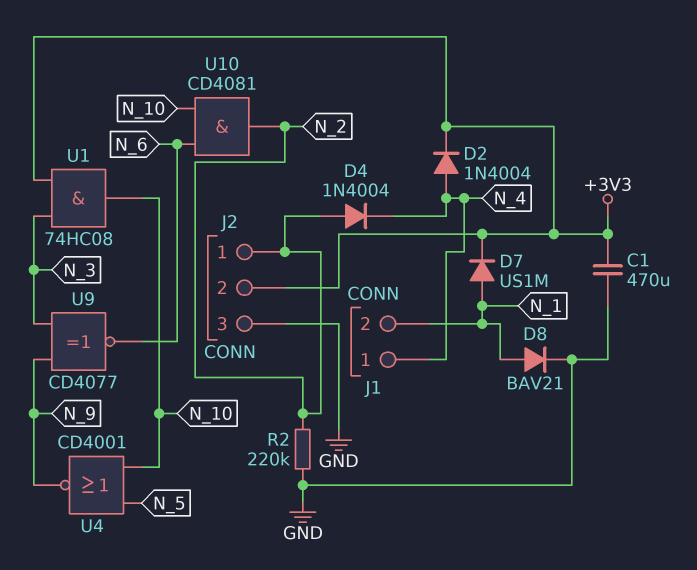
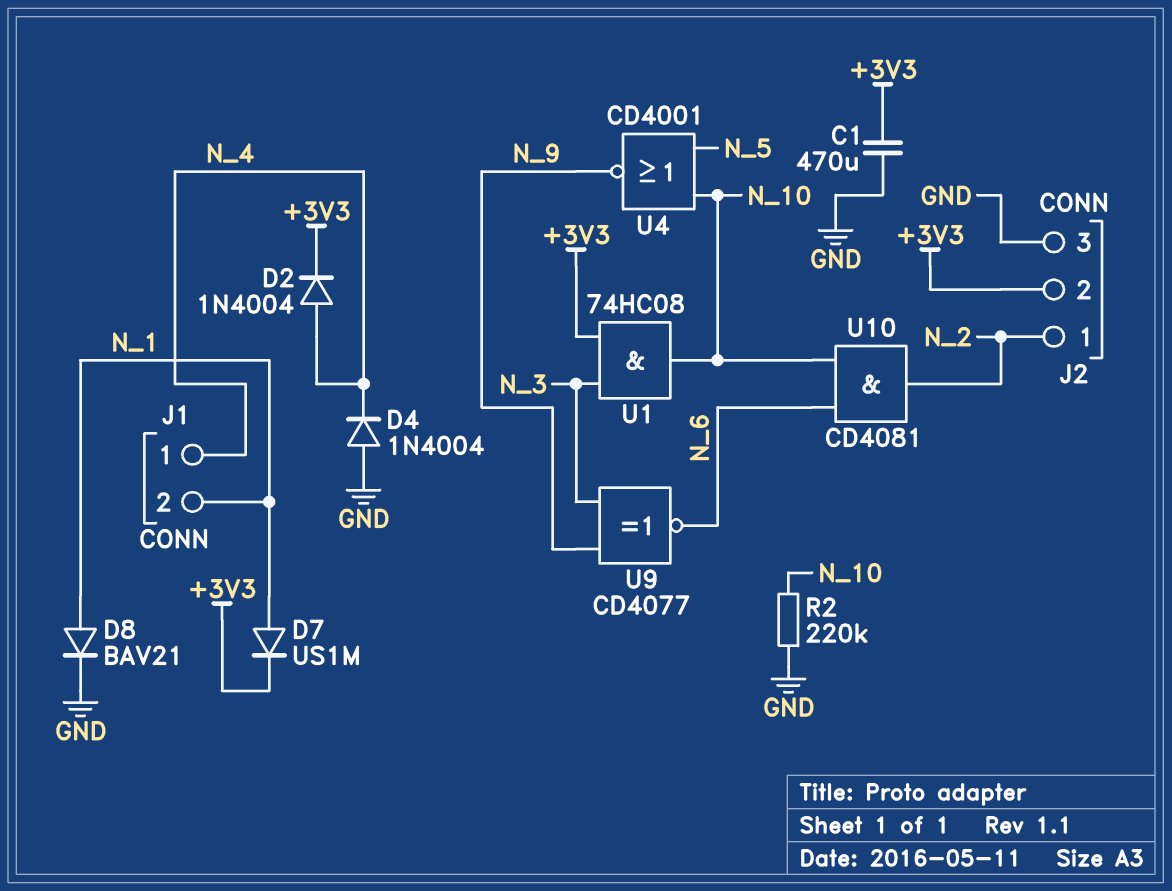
D4: diode 1N4004 (A N_2, K N_4) -> diode 1N4004 (A GND, K N_4)
R2: 220k (GND, N_2) -> 220k (GND, N_10)

